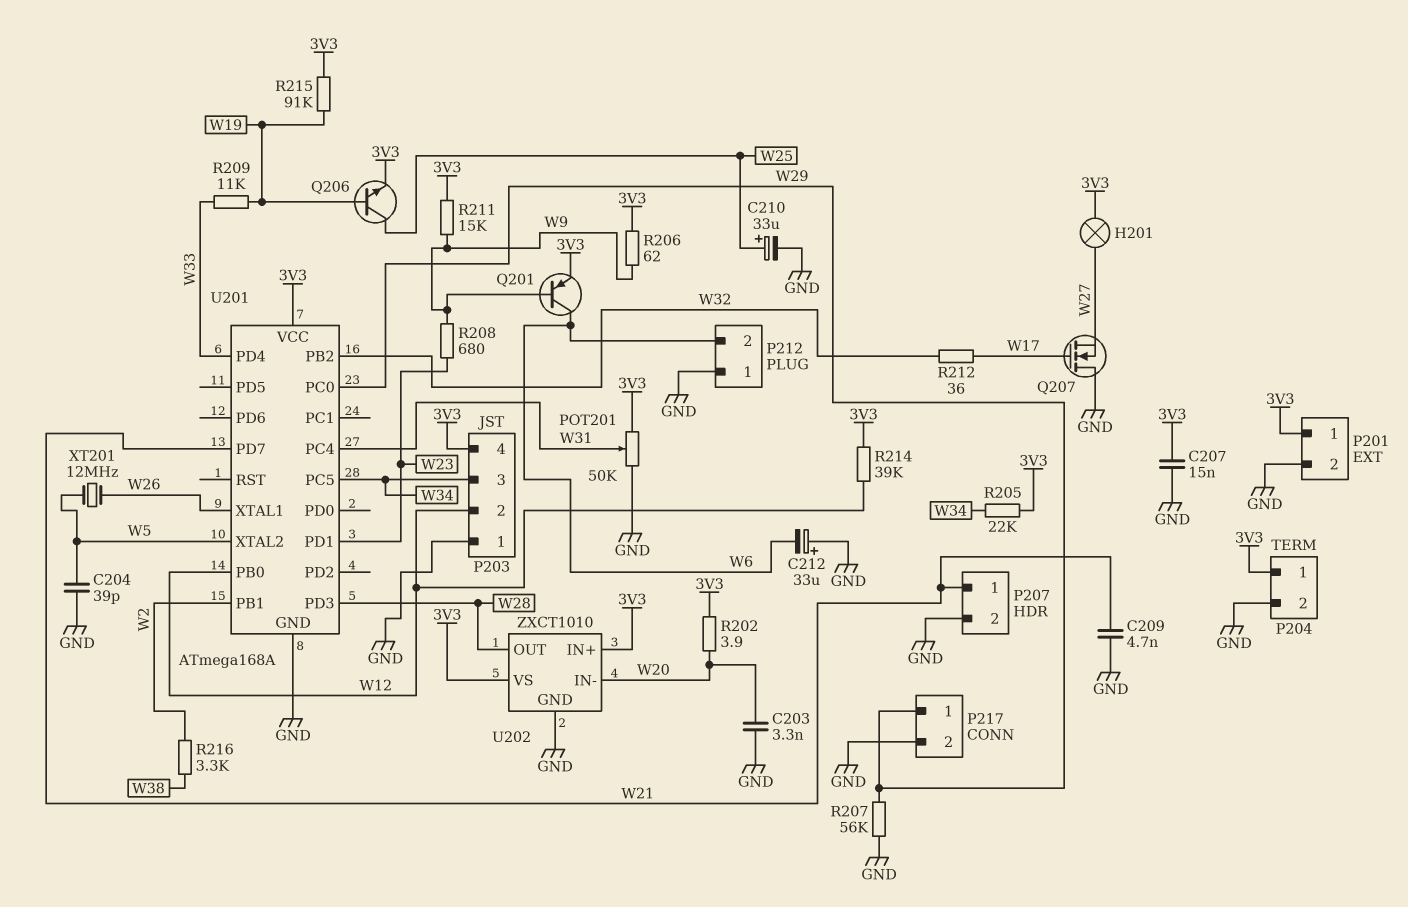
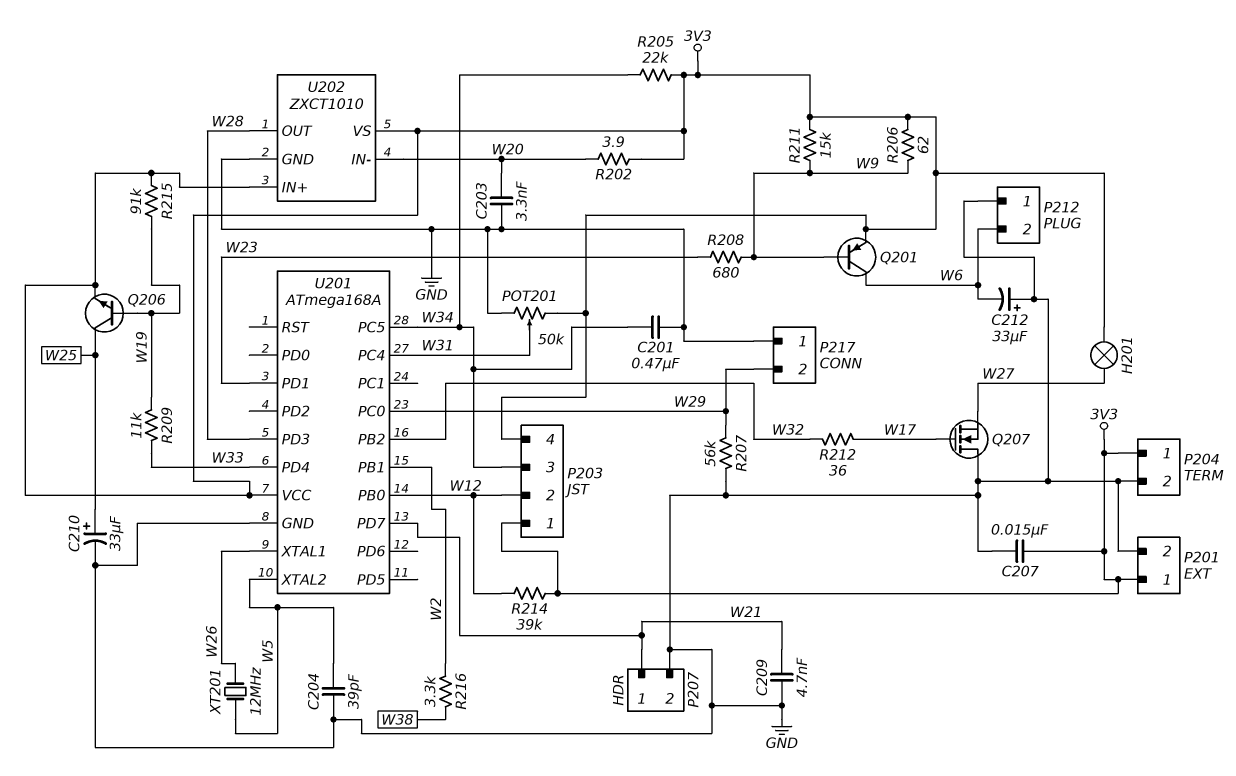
C201: none -> 470nF (GND, W34)
P203 pin 1: GND -> 3V3
P217 pin 1: W29 -> GND
P217 pin 2: GND -> W29

